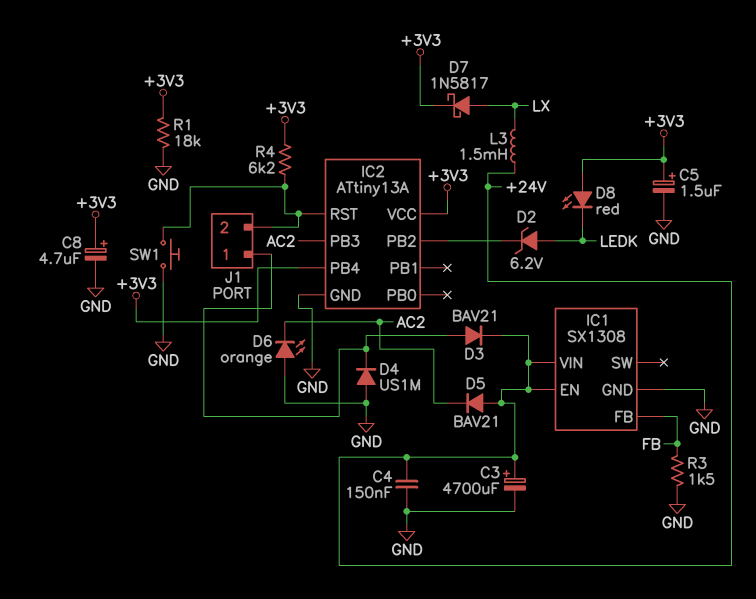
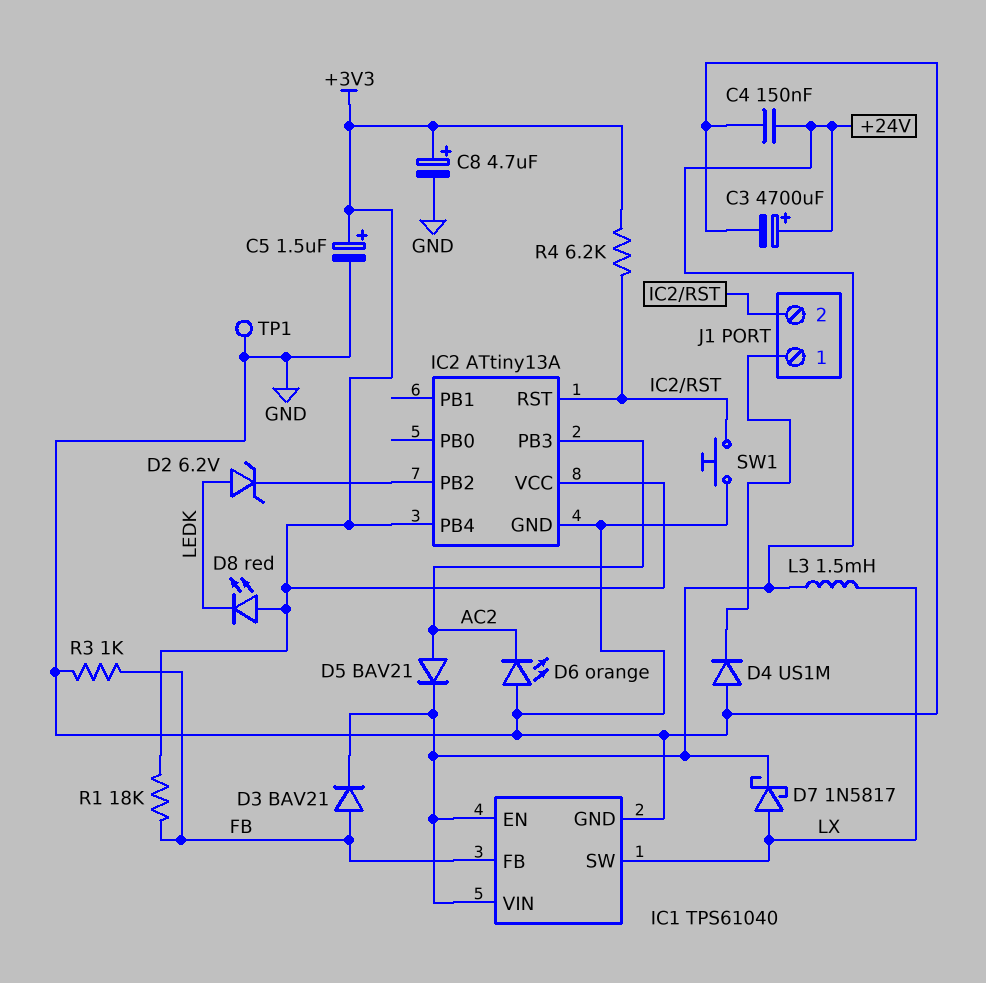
D3: diode BAV21 (A J1/1, K +24V) -> diode BAV21 (A FB, K +24V)
D5: diode BAV21 (A +24V, K AC2) -> diode BAV21 (A AC2, K +24V)
D7: schottky 1N5817 (A LX, K +3V3) -> schottky 1N5817 (A LX, K +24V)
IC1: SX1308 -> TPS61040
IC1 pin SW: none -> LX
R1: 18k (+3V3, GND) -> 18k (+3V3, FB)
R3: 1.5k (FB, GND) -> 1k (FB, GND)
TP1: none -> test point (GND)

